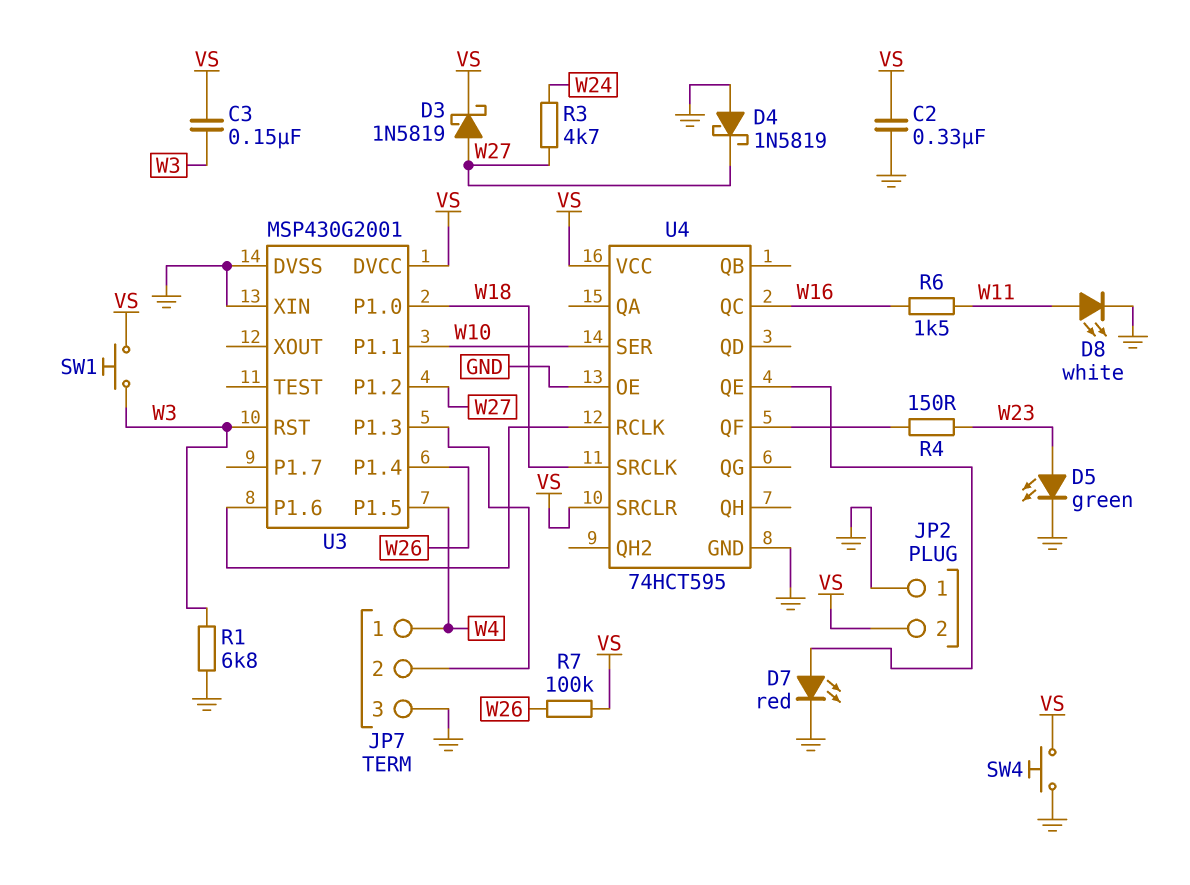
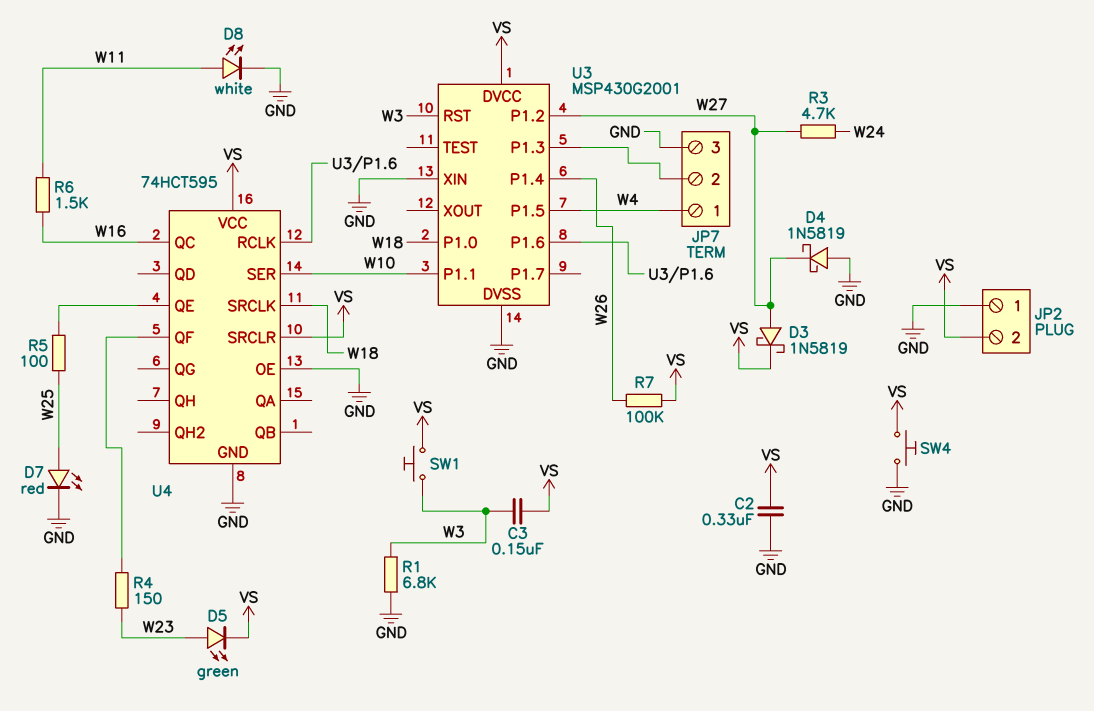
D5: LED green (A W23, K GND) -> LED green (A W23, K VS)
D7: LED red (A U4/QE, K GND) -> LED red (A W25, K GND)
R5: none -> 100 (U4/QE, W25)

